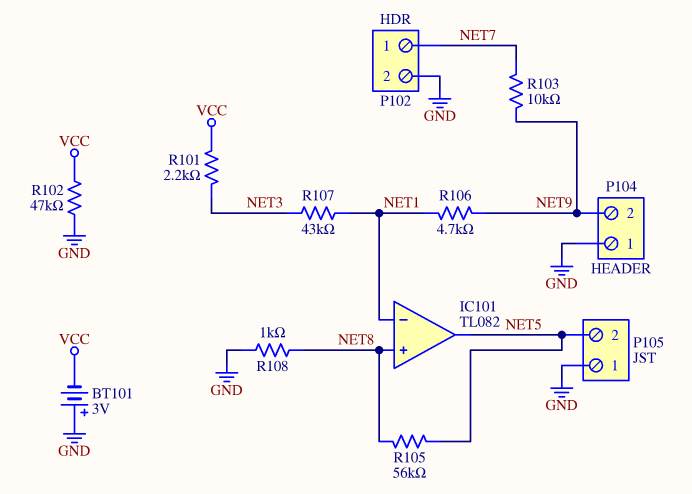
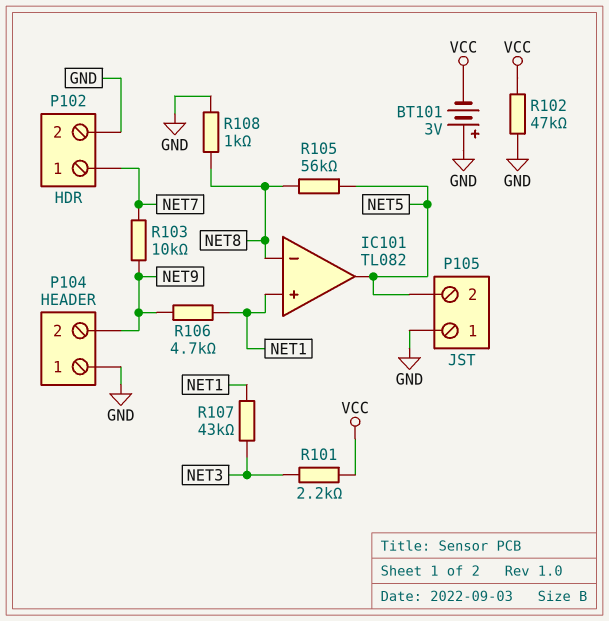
IC101 pin in+: NET8 -> NET1
IC101 pin in-: NET1 -> NET8

